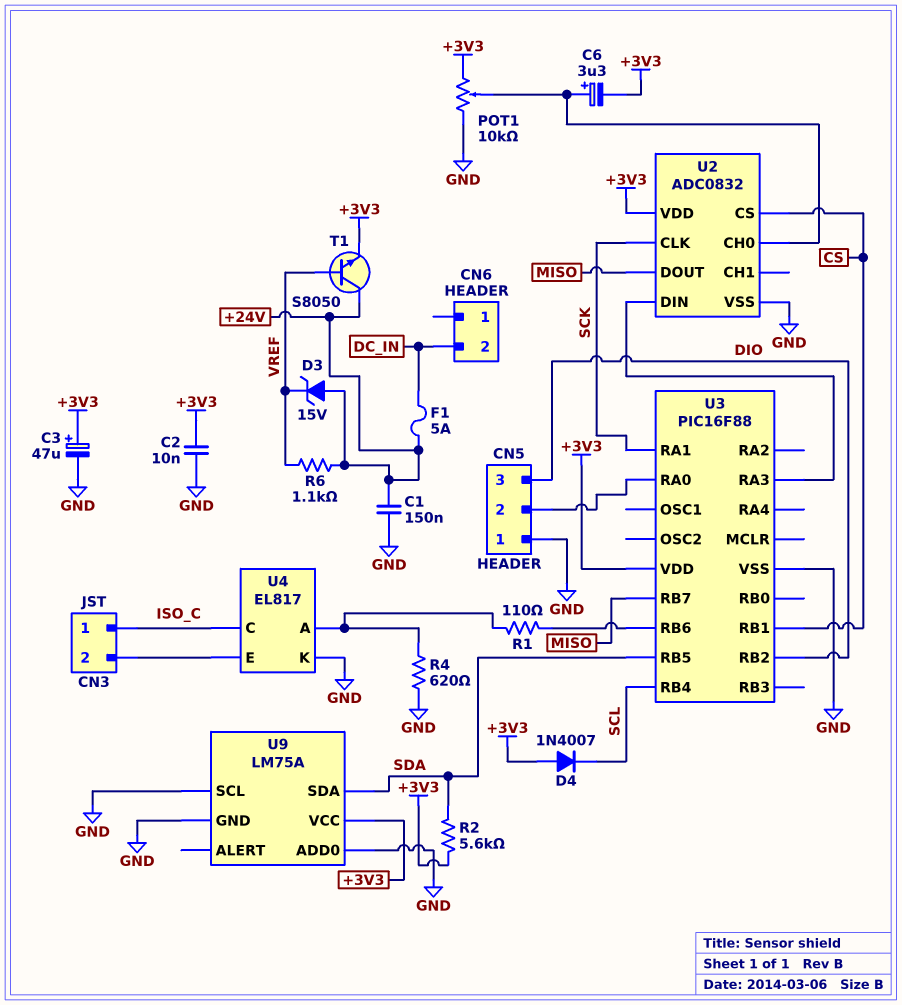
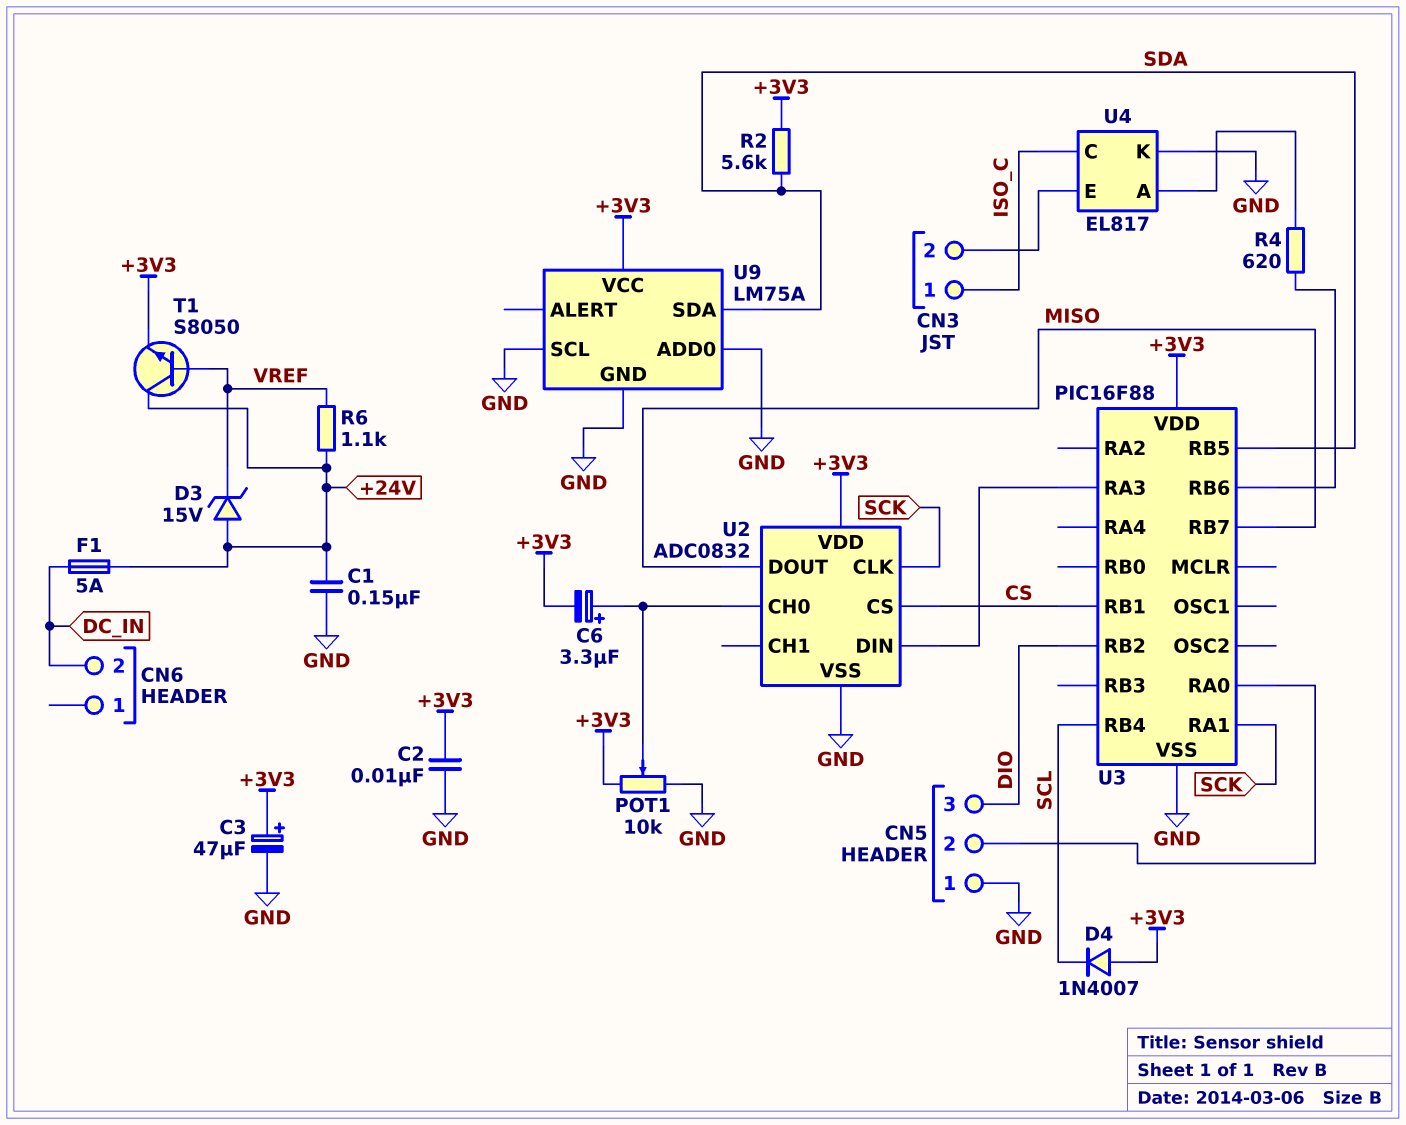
R1: 110 (U3/RB6, U4/A) -> none
R4: 620 (GND, U4/A) -> 620 (U3/RB6, U4/A)

